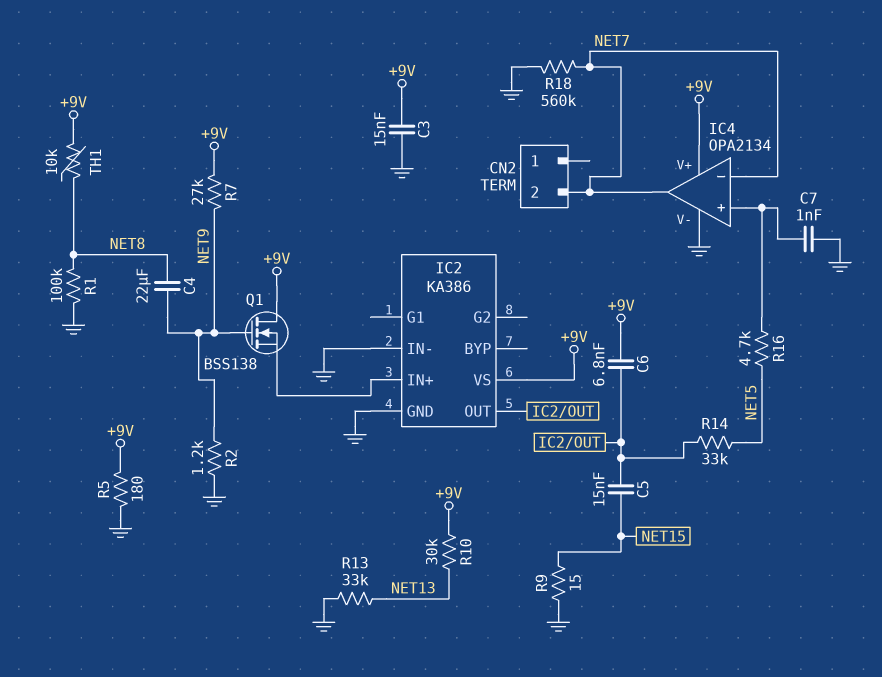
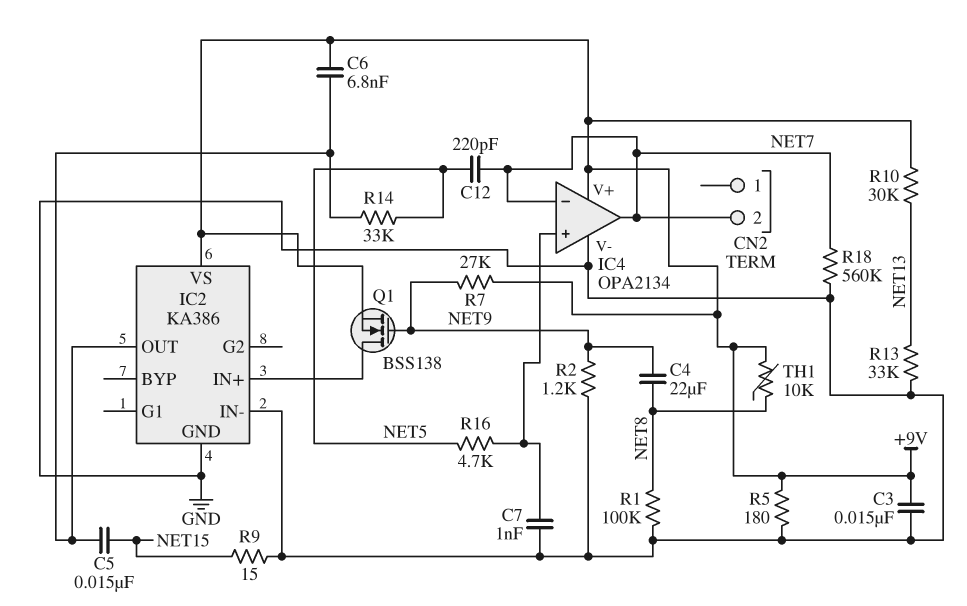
C12: none -> 220pF (NET5, NET7)
Q1: NMOS BSS138 (G NET9, D +9V, S IC2/IN+) -> NMOS BSS138 (G NET9, D IC2/IN+, S +9V)

